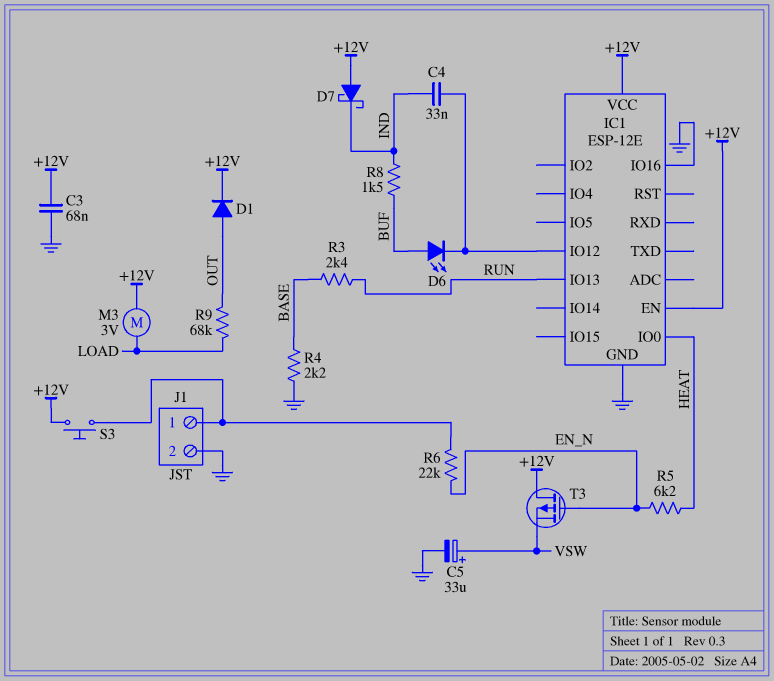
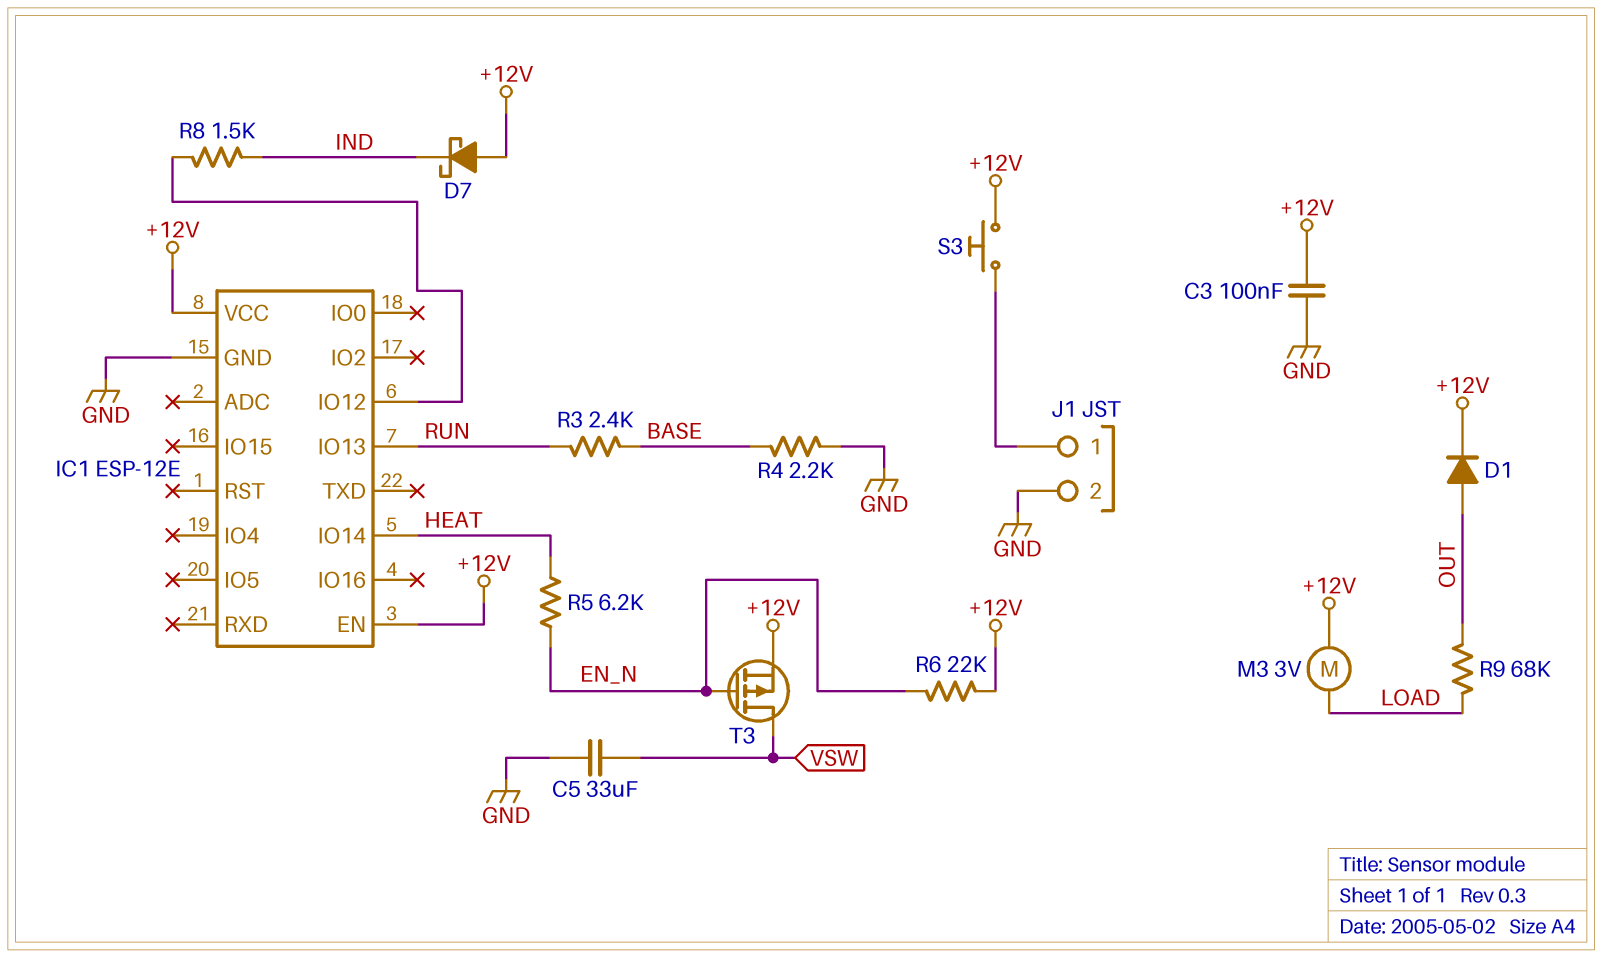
C3: 68nF (+12V, GND) -> 100nF (+12V, GND)
C4: 33nF (IC1/IO12, IND) -> none
C5: 33uF (plus VSW, minus GND) -> 33uF (GND, VSW)
D6: LED (A BUF, K IC1/IO12) -> none
IC1 pin IO0: HEAT -> none
IC1 pin IO14: none -> HEAT
IC1 pin IO16: GND -> none
R6: 22k (EN_N, J1/1) -> 22k (+12V, EN_N)
R8: 1.5k (BUF, IND) -> 1.5k (IC1/IO12, IND)
T3: PMOS (G EN_N, D +12V, S VSW) -> PMOS (G EN_N, D VSW, S +12V)

